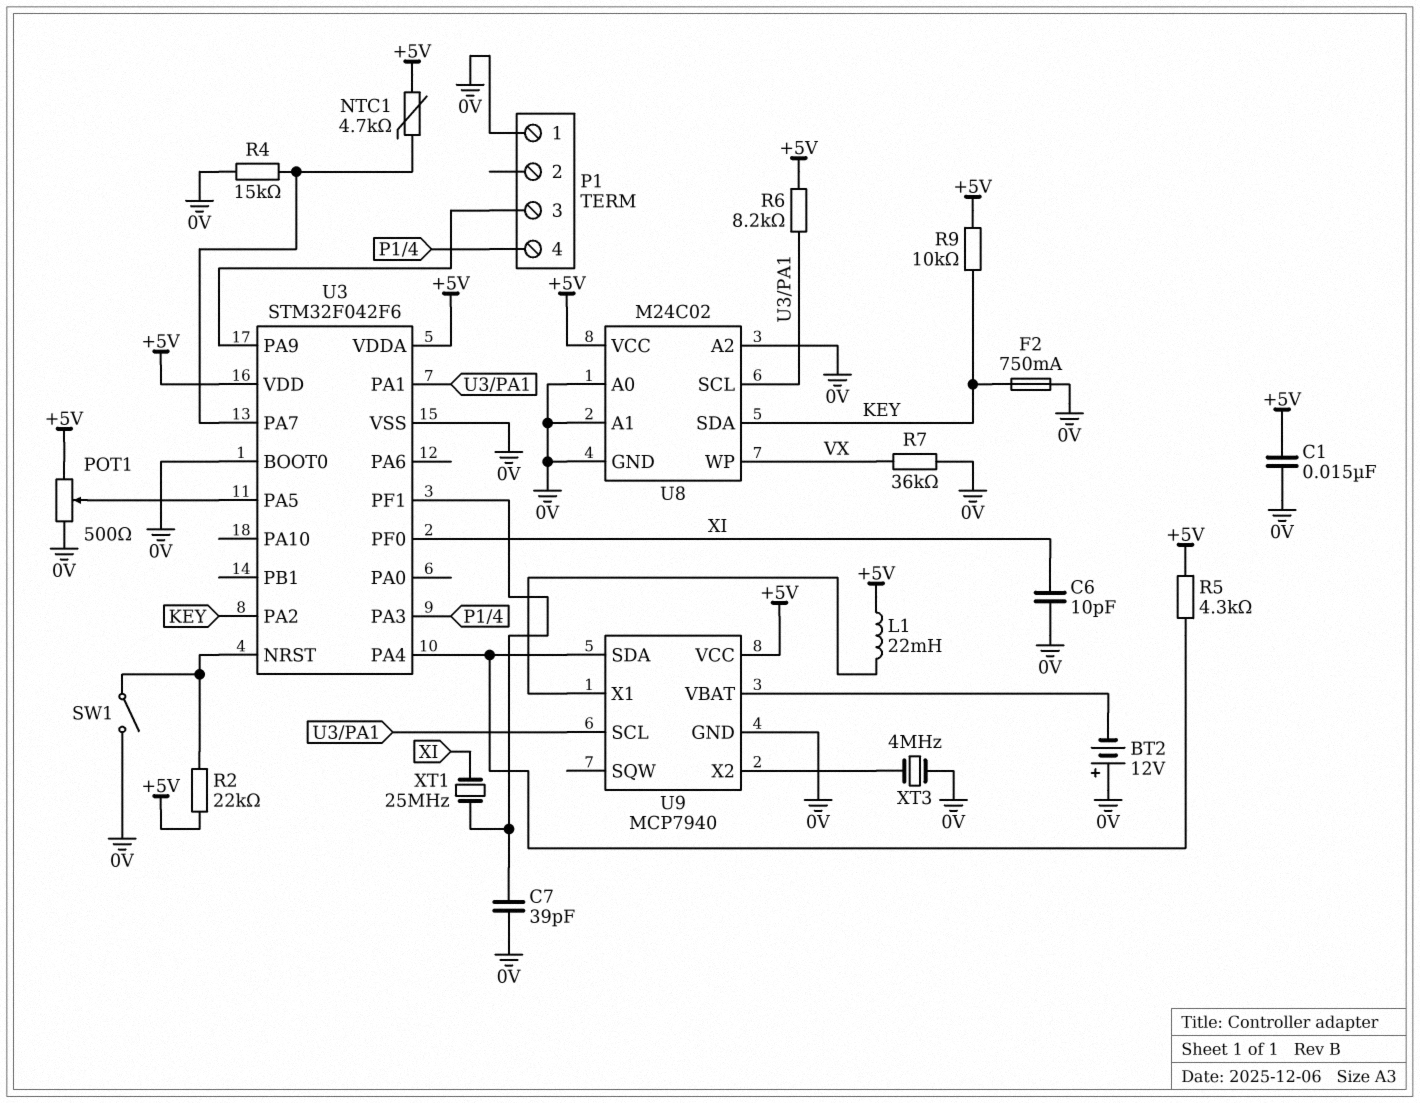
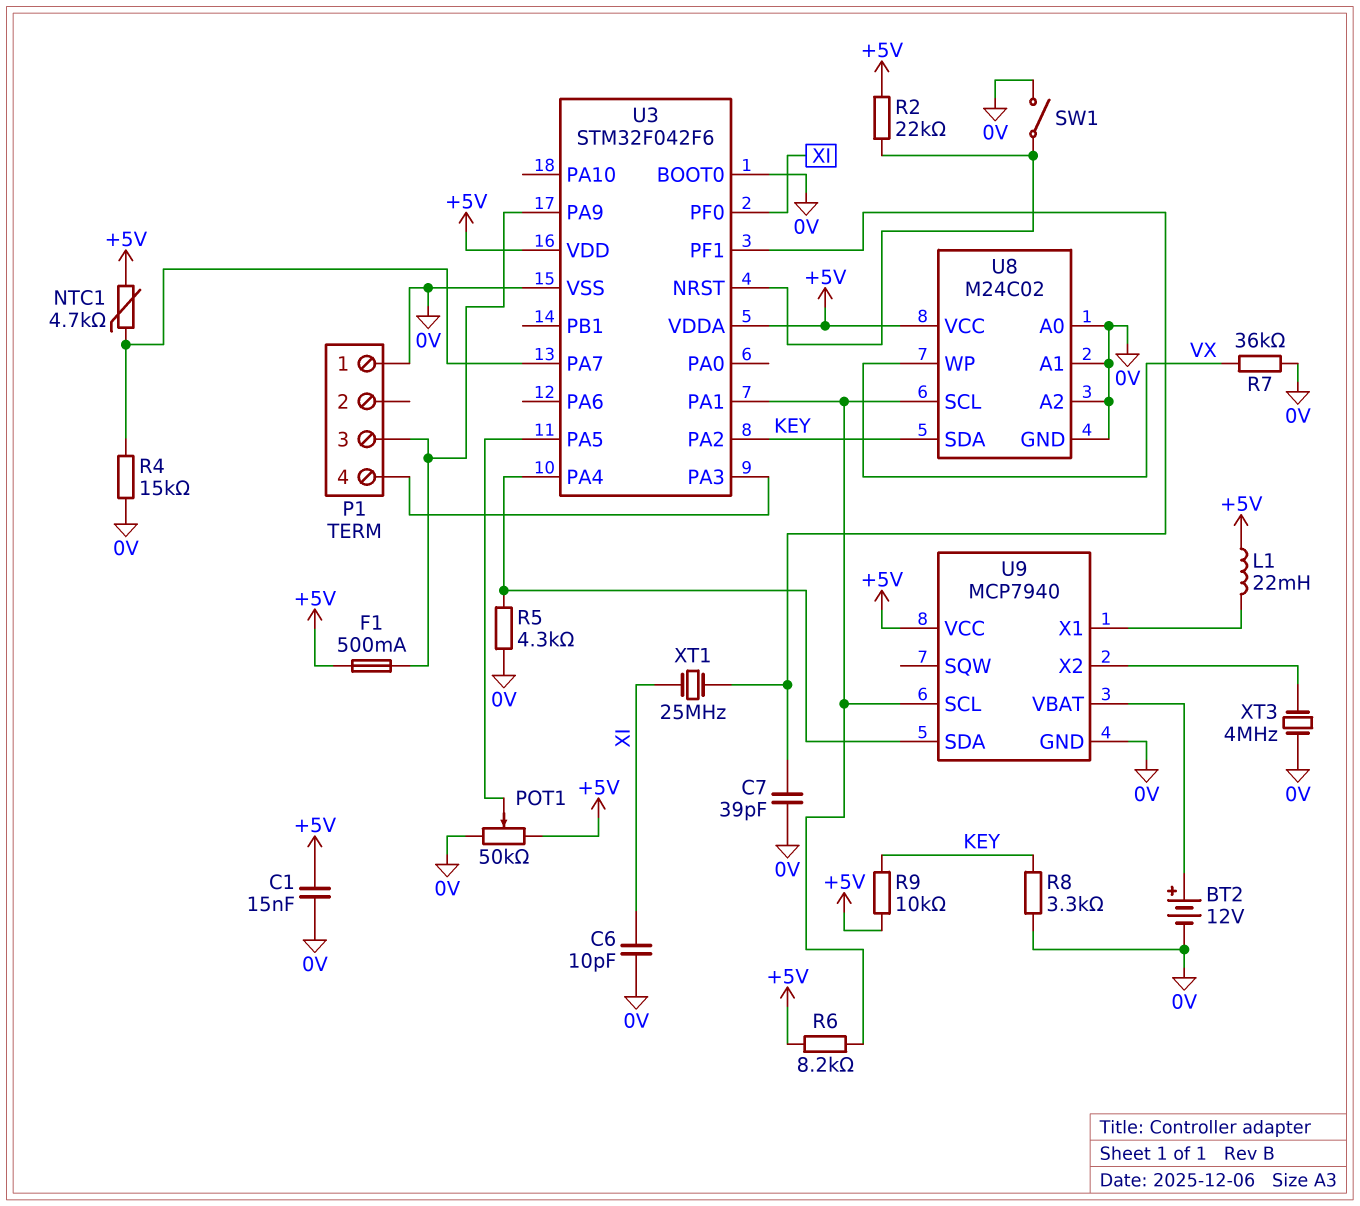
BT2: 12V (plus 0V, minus U9/VBAT) -> 12V (plus U9/VBAT, minus 0V)
F1: none -> 500mA (+5V, P1/3)
F2: 750mA (0V, KEY) -> none
POT1: 500 (+5V, 0V, wiper U3/PA5) -> 50k (+5V, 0V, wiper U3/PA5)
R5: 4.3k (+5V, U3/PA4) -> 4.3k (0V, U3/PA4)
R8: none -> 3.3k (0V, KEY)

